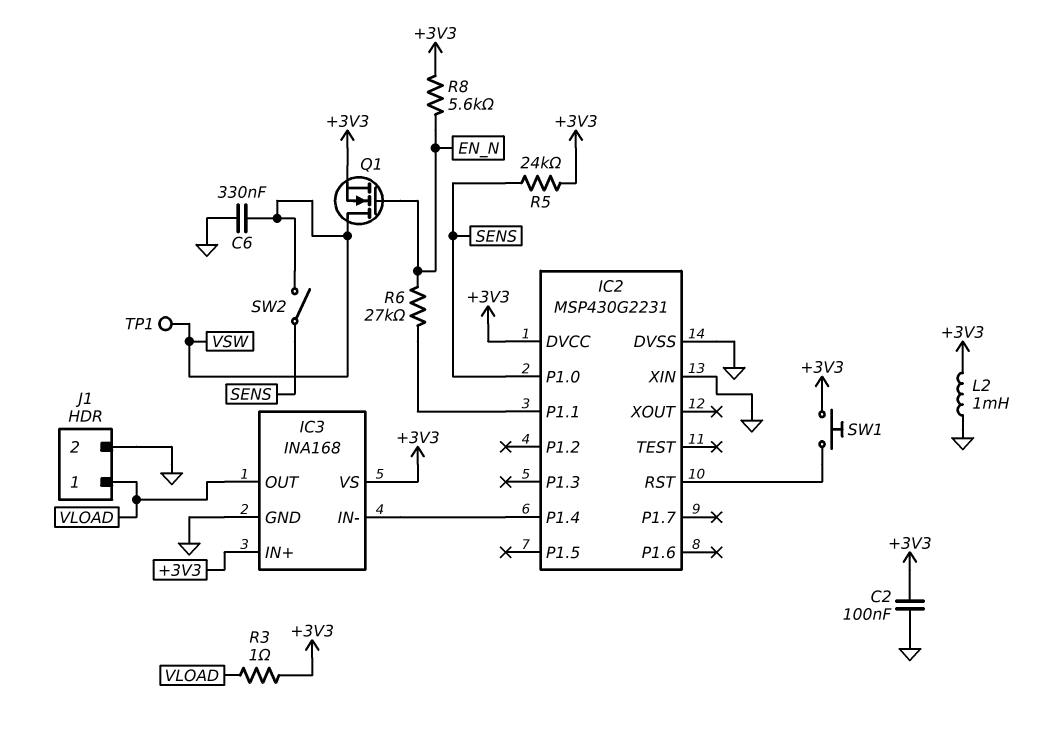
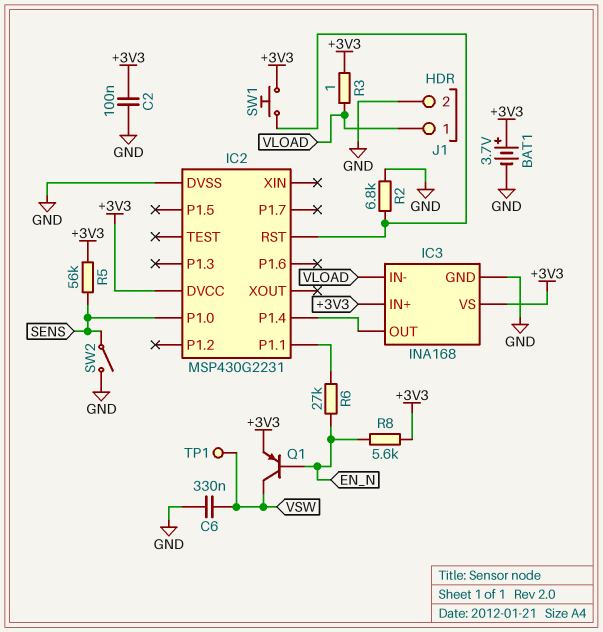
BAT1: none -> 3.7V (plus +3V3, minus GND)
IC2 pin XIN: GND -> none
IC3 pin IN-: IC2/P1.4 -> VLOAD
IC3 pin OUT: VLOAD -> IC2/P1.4
L2: 1mH (+3V3, GND) -> none
Q1: NMOS (G EN_N, D VSW, S +3V3) -> PNP (B EN_N, C VSW, E +3V3)
R2: none -> 6.8k (GND, IC2/RST)
R5: 24k (+3V3, SENS) -> 56k (+3V3, SENS)
SW2: switch (SENS, VSW) -> switch (GND, SENS)

